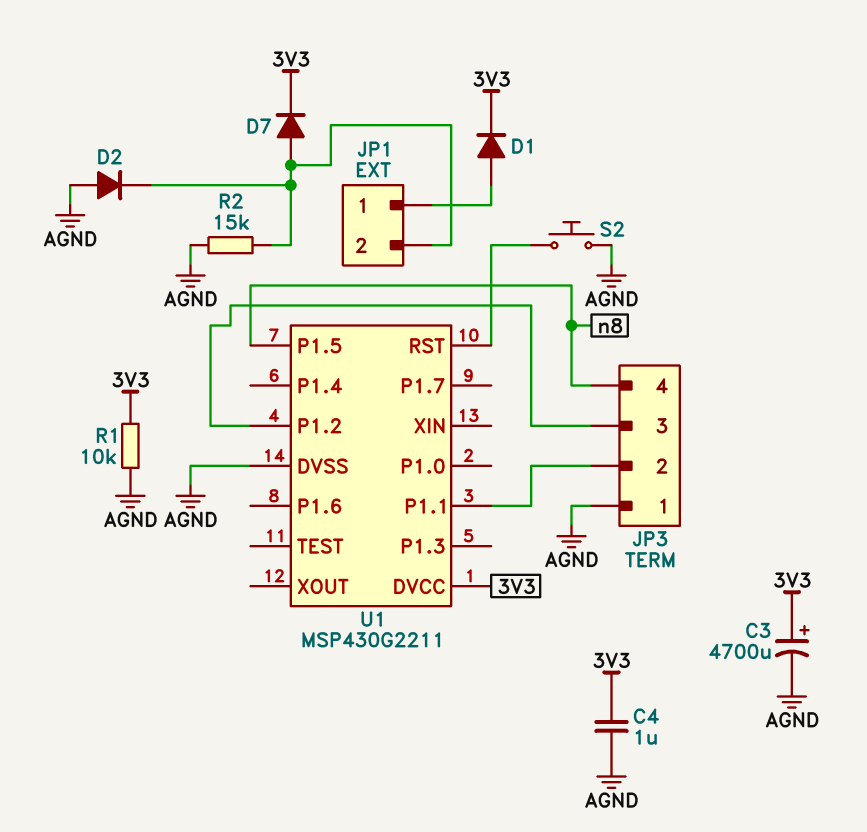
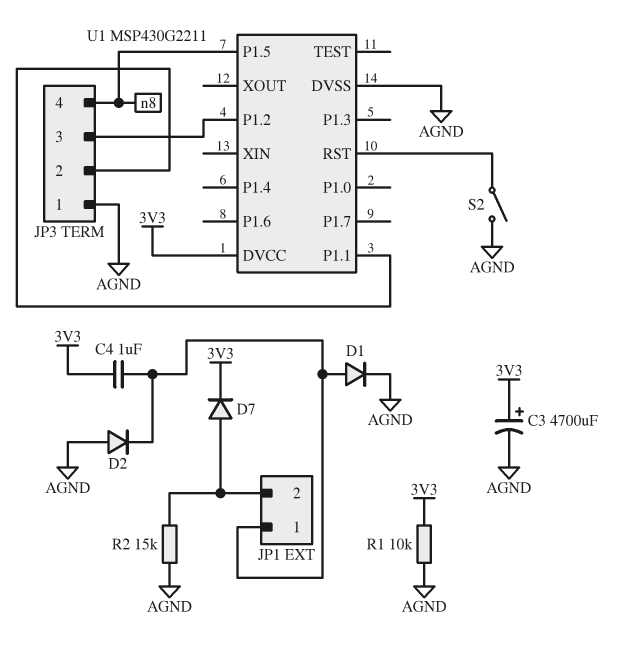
C4: 1uF (3V3, AGND) -> 1uF (3V3, JP1/1)
D1: diode (A JP1/1, K 3V3) -> diode (A JP1/1, K AGND)
D2: diode (A AGND, K JP1/2) -> diode (A AGND, K JP1/1)
S2: button (AGND, U1/RST) -> switch (AGND, U1/RST)

